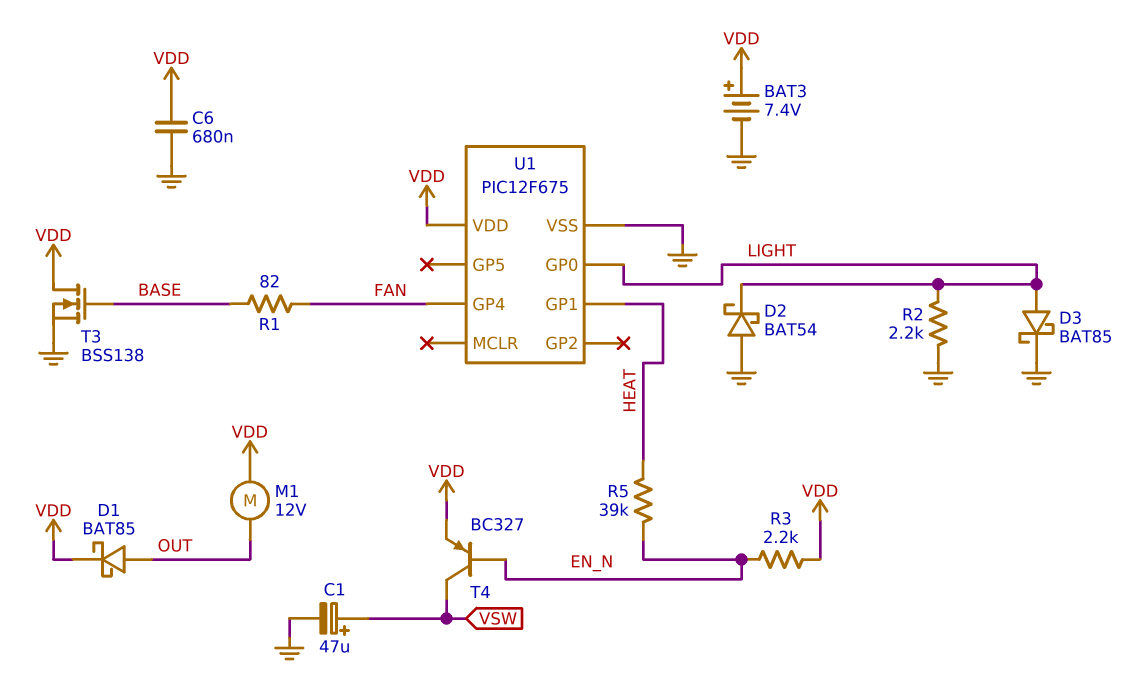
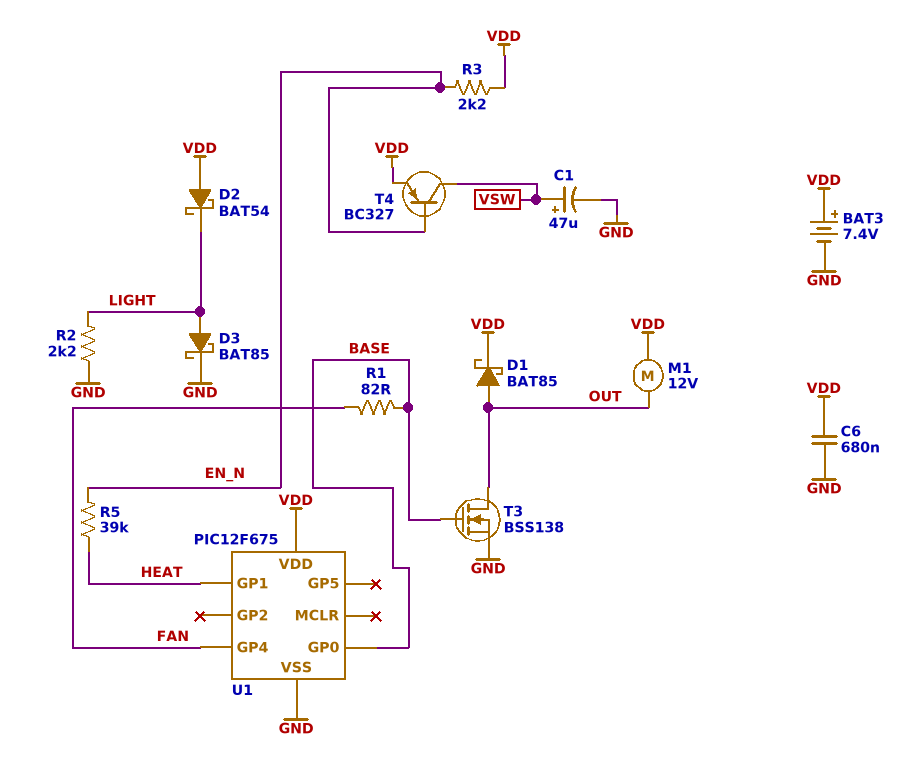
D2: schottky BAT54 (A GND, K LIGHT) -> schottky BAT54 (A VDD, K LIGHT)
T3: NMOS BSS138 (G BASE, D VDD, S GND) -> NMOS BSS138 (G BASE, D OUT, S GND)
U1 pin GP0: LIGHT -> BASE

